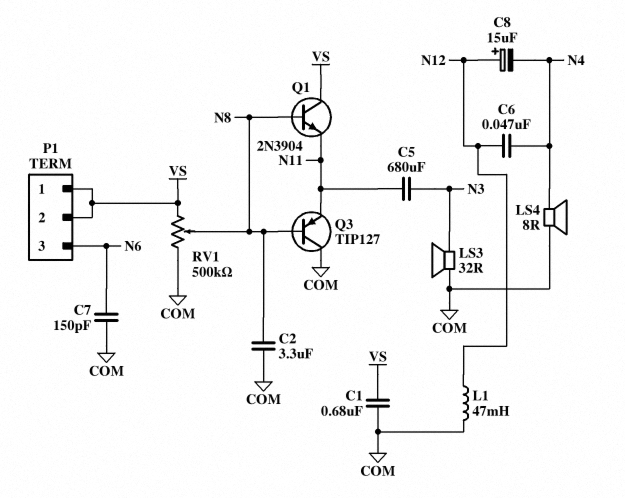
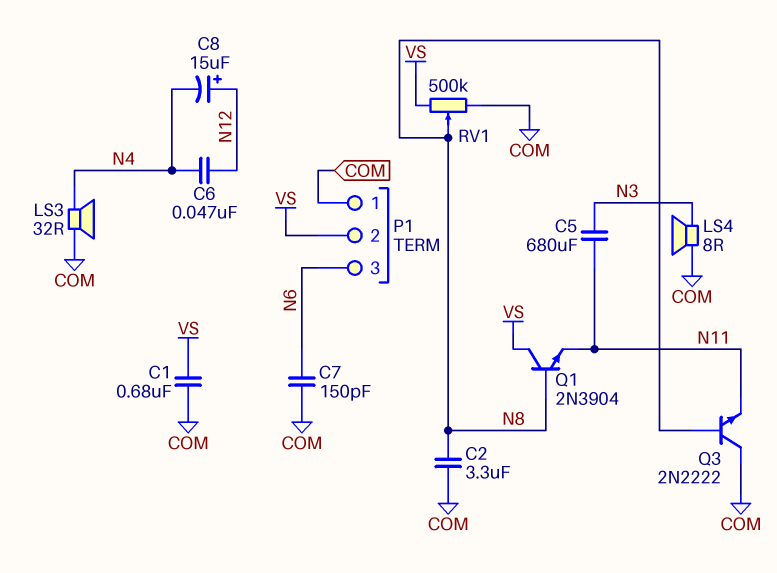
L1: 47mH (COM, N12) -> none
LS3: speaker 32R (COM, N3) -> speaker 32R (COM, N4)
LS4: speaker 8R (COM, N4) -> speaker 8R (COM, N3)
P1 pin 1: VS -> COM
Q3: PNP TIP127 (B N8, C COM, E N11) -> NPN 2N2222 (B N8, C COM, E N11)

